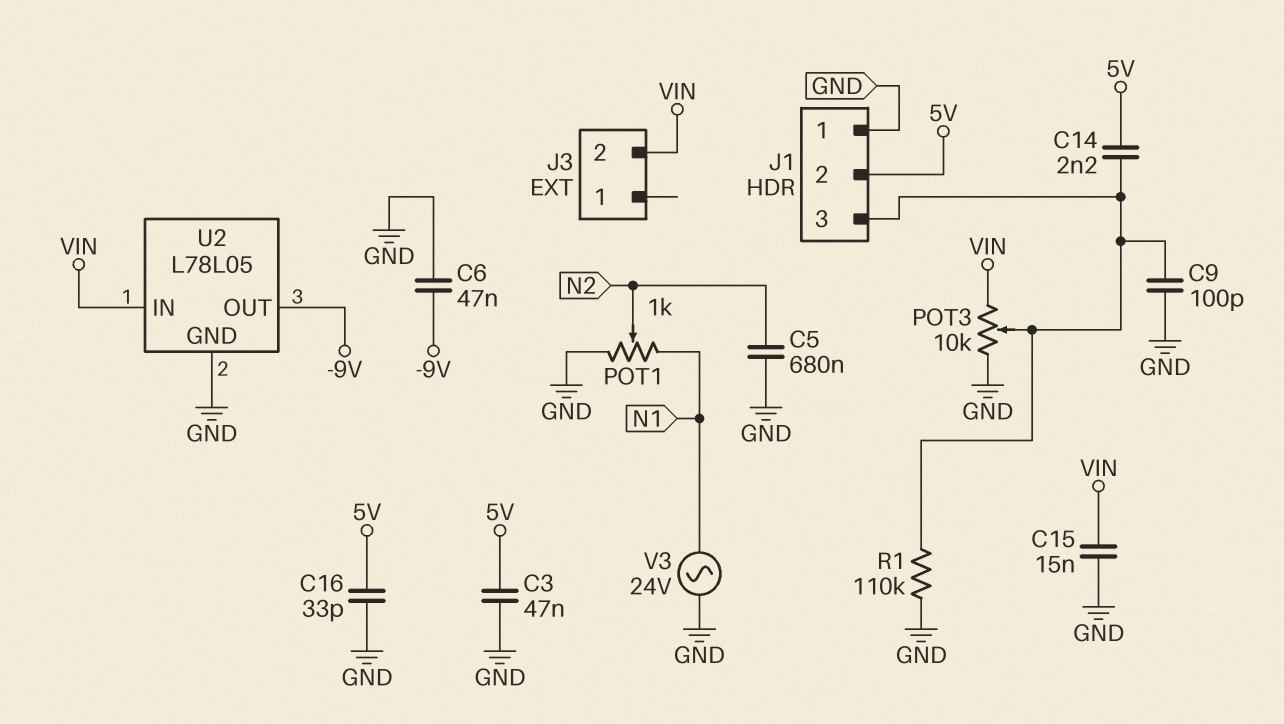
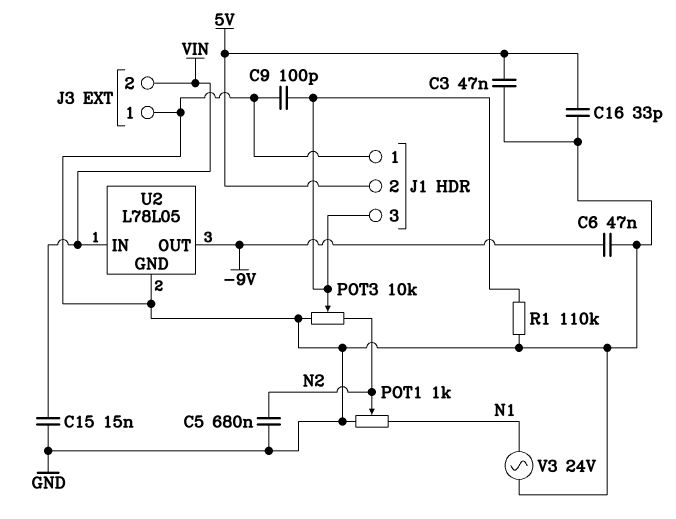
C14: 2.2nF (5V, J1/3) -> none
J3 pin 1: none -> GND
POT3: 10k (GND, VIN, wiper J1/3) -> 10k (GND, N2, wiper J1/3)

